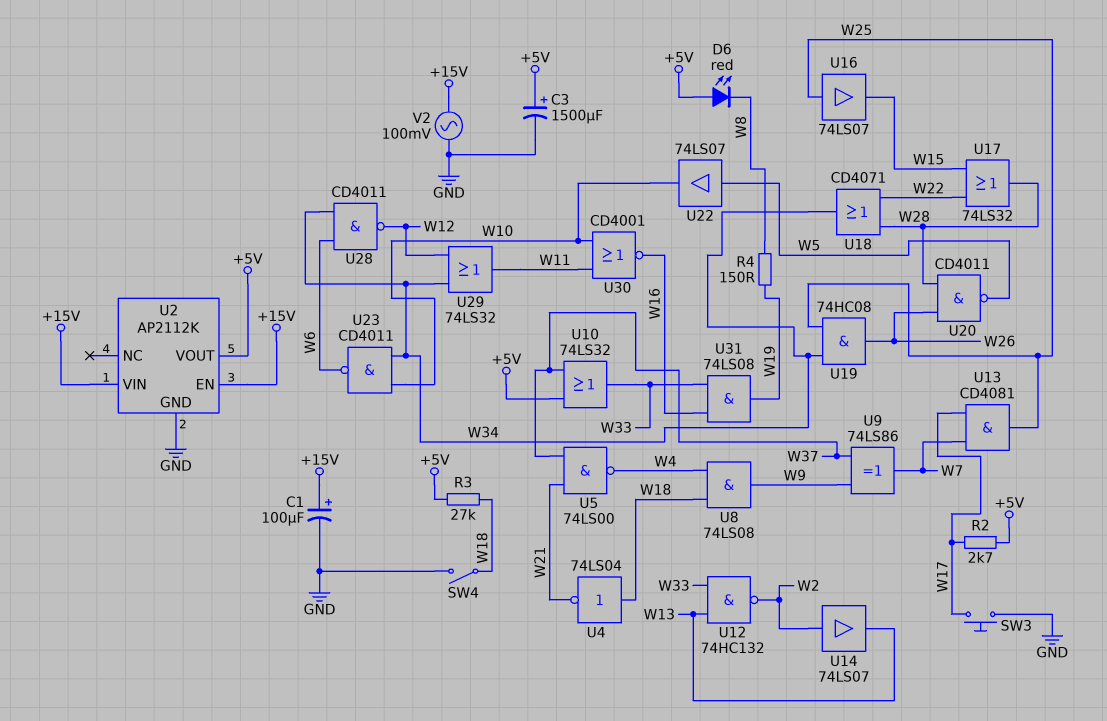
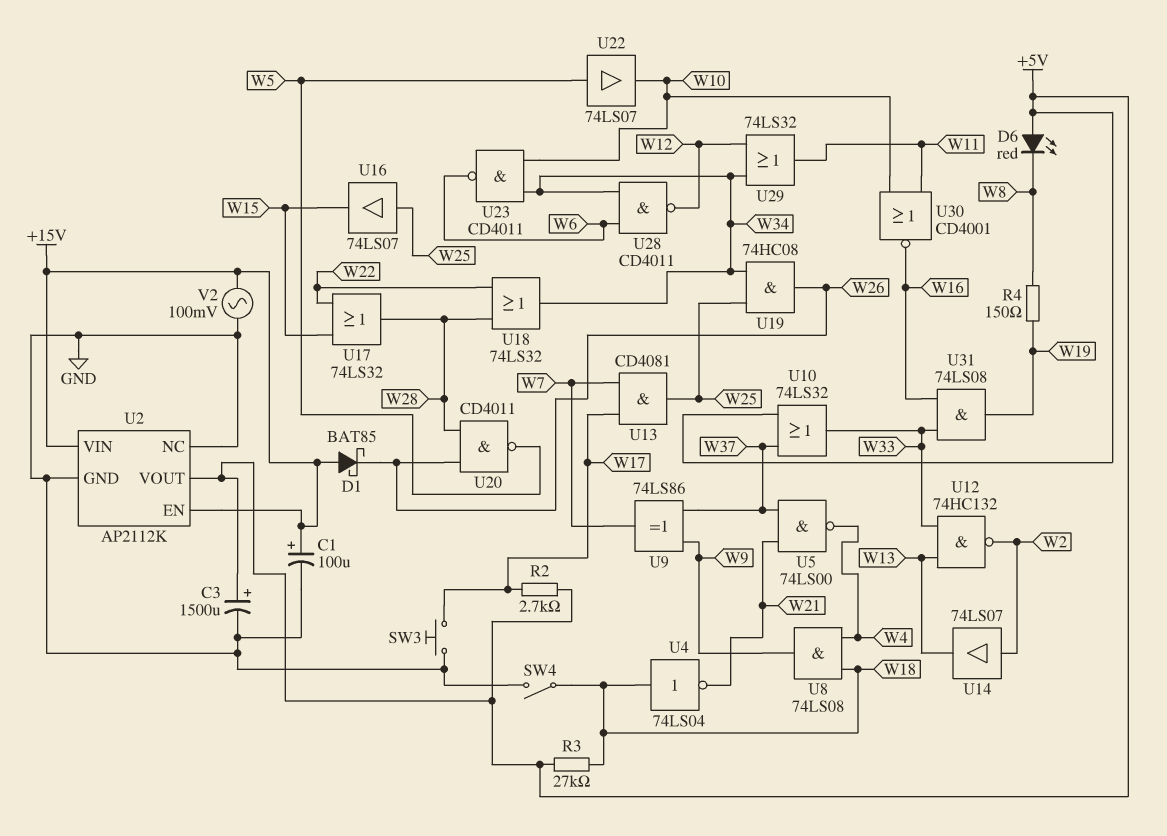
D1: none -> schottky BAT85 (A +15V, K W26)
U2 pin NC: none -> GND
U18: OR CD4071 (in W22, in W28, out W34) -> OR 74LS32 (in W22, in W28, out W34)

